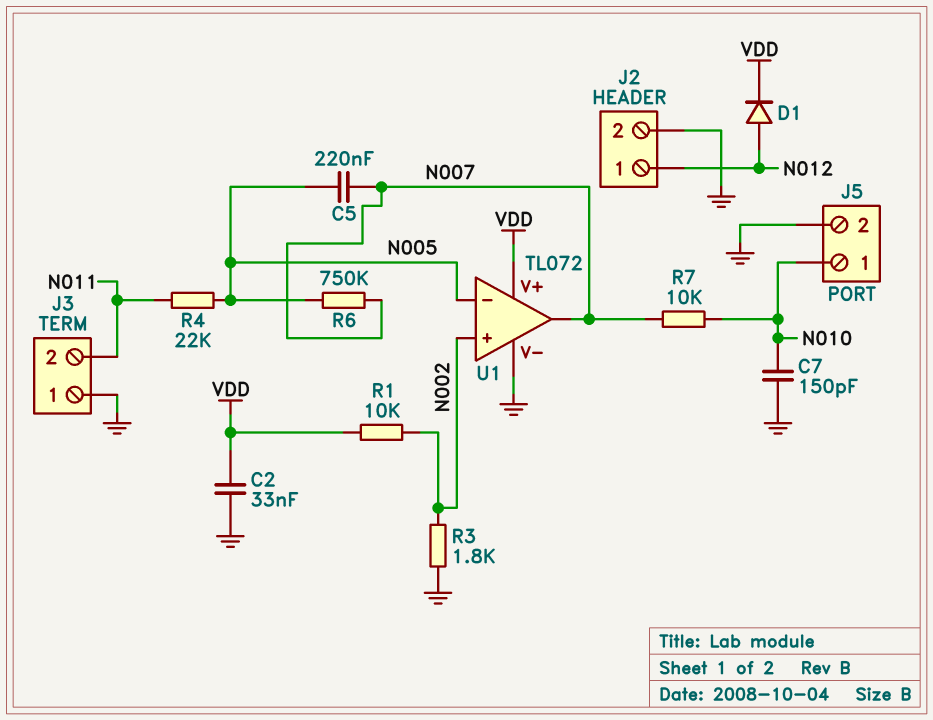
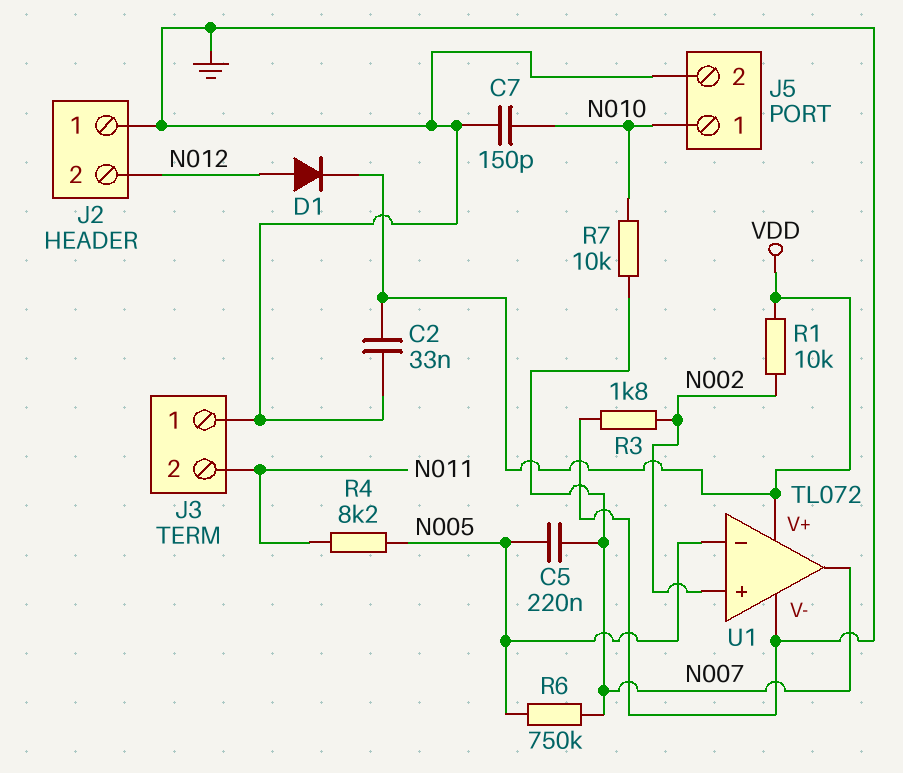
J2 pin 1: N012 -> GND
J2 pin 2: GND -> N012
R4: 22k (N005, N011) -> 8.2k (N005, N011)

